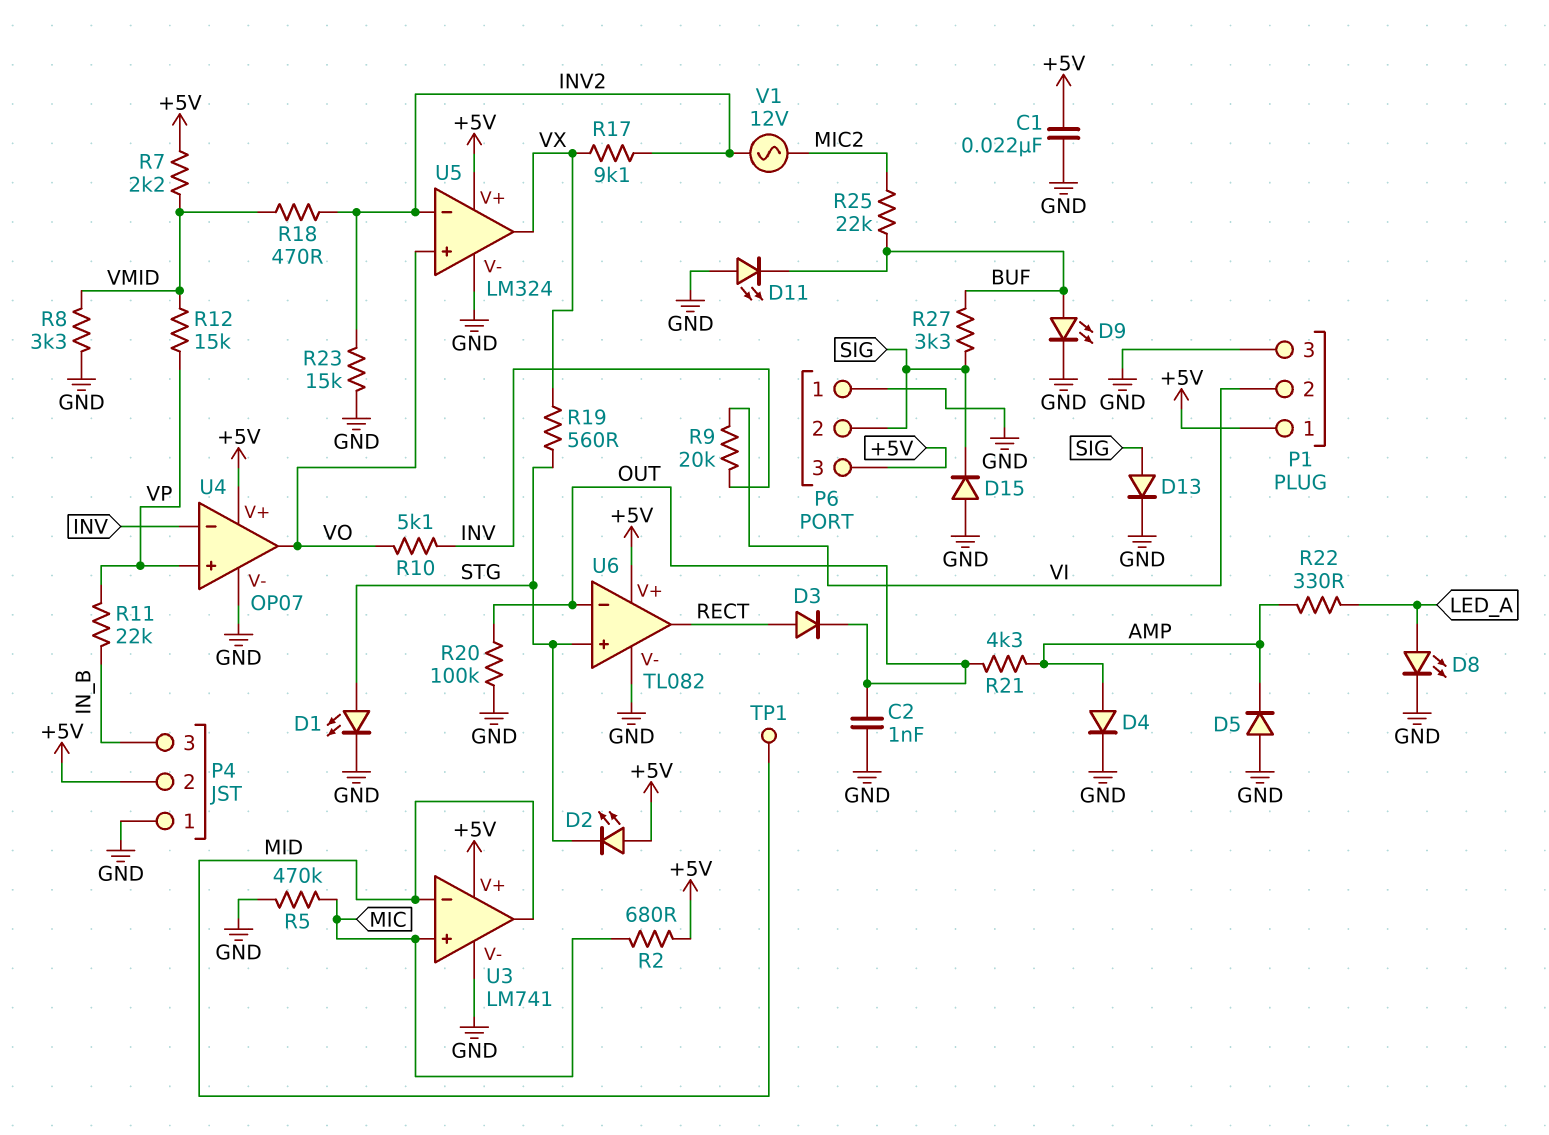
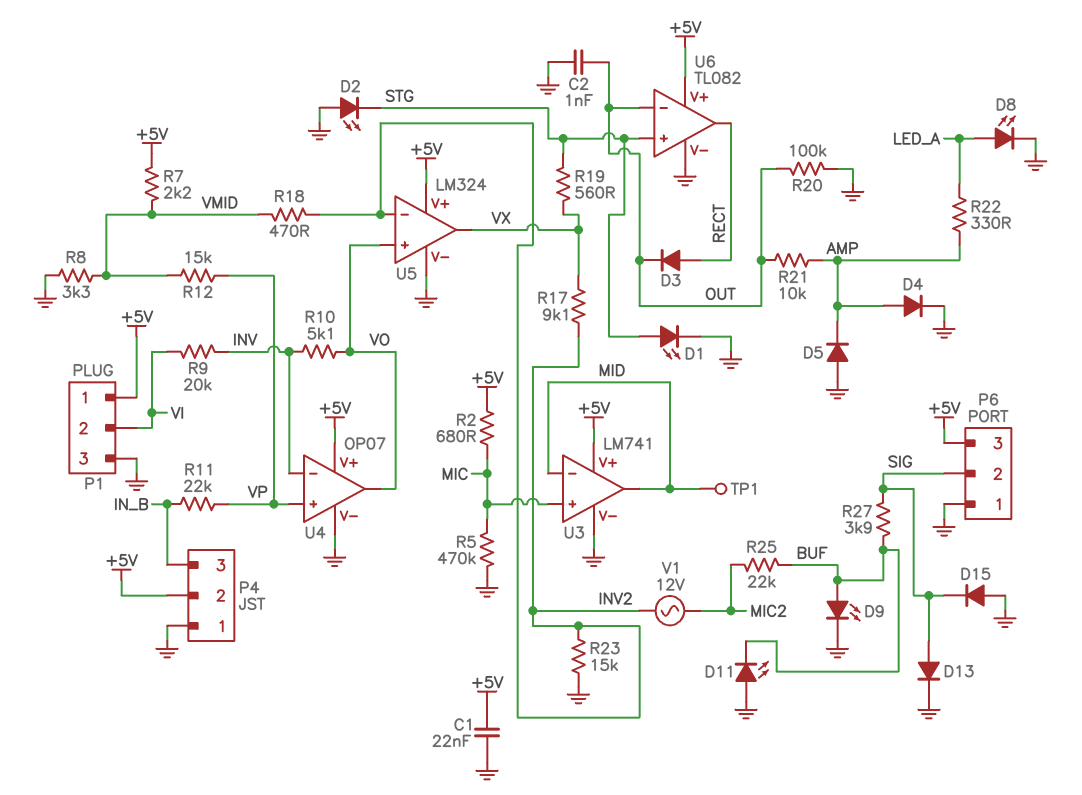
D2: LED (A +5V, K STG) -> LED (A GND, K STG)
R21: 4.3k (AMP, OUT) -> 10k (AMP, OUT)
R27: 3.3k (BUF, SIG) -> 3.9k (BUF, SIG)

